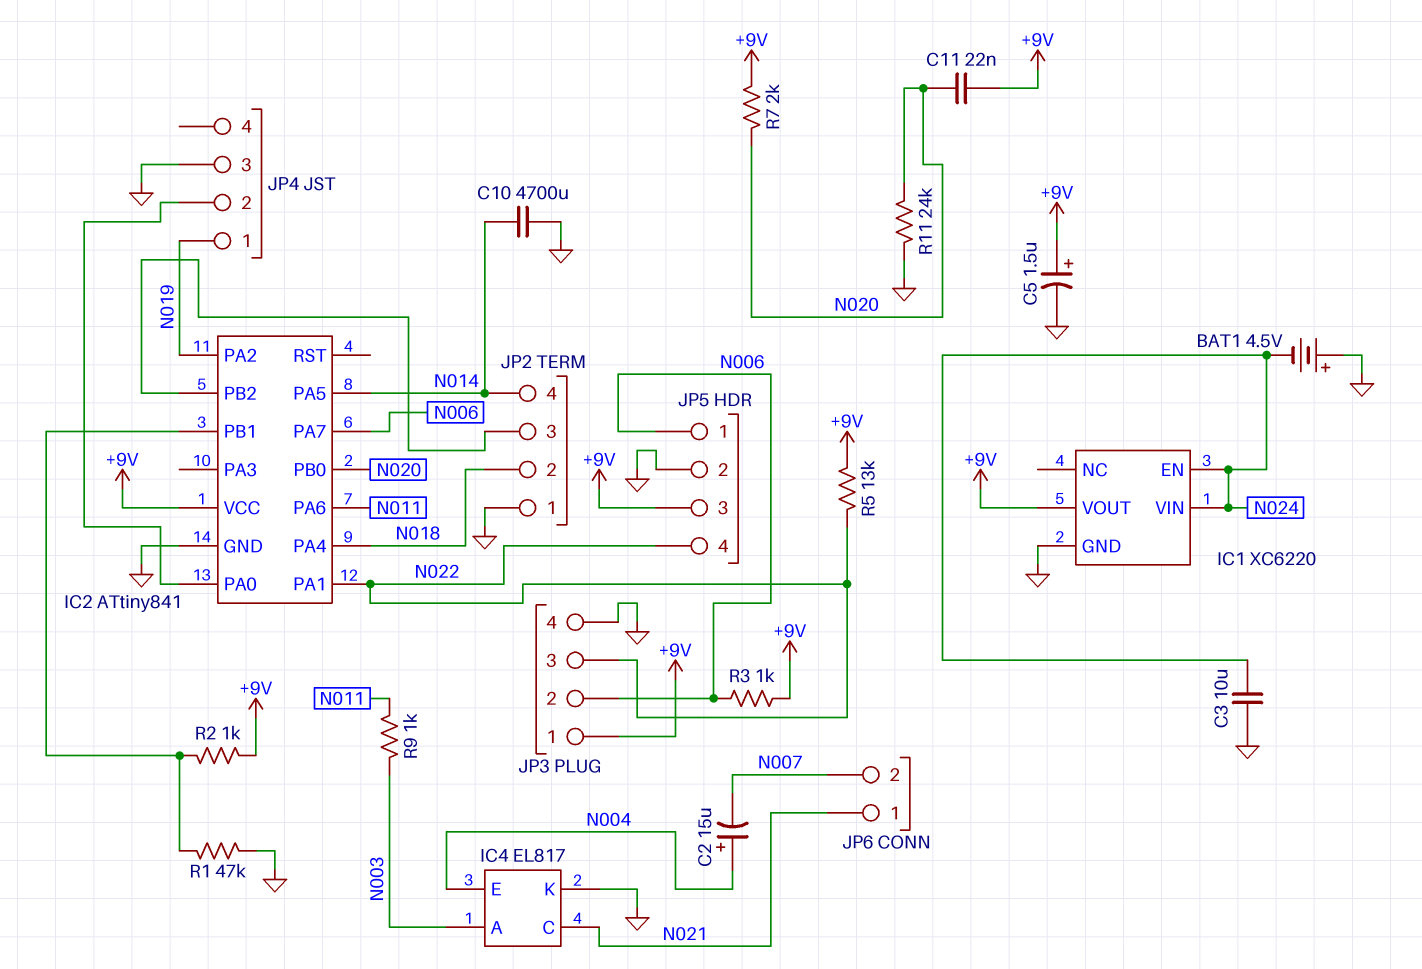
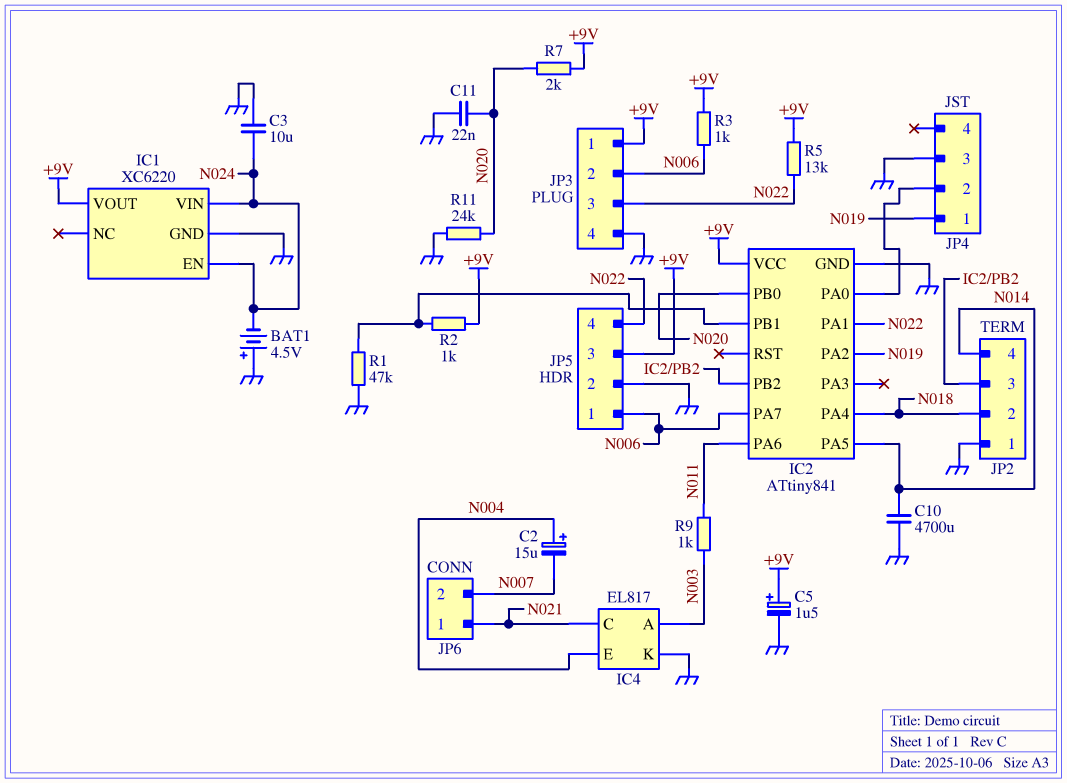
C11: 22nF (+9V, N020) -> 22nF (GND, N020)

